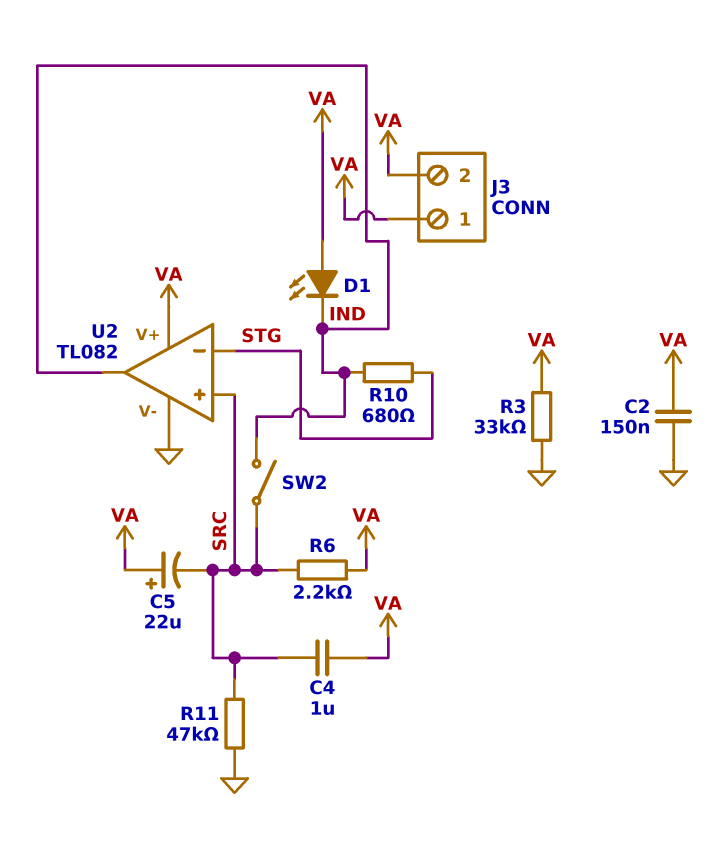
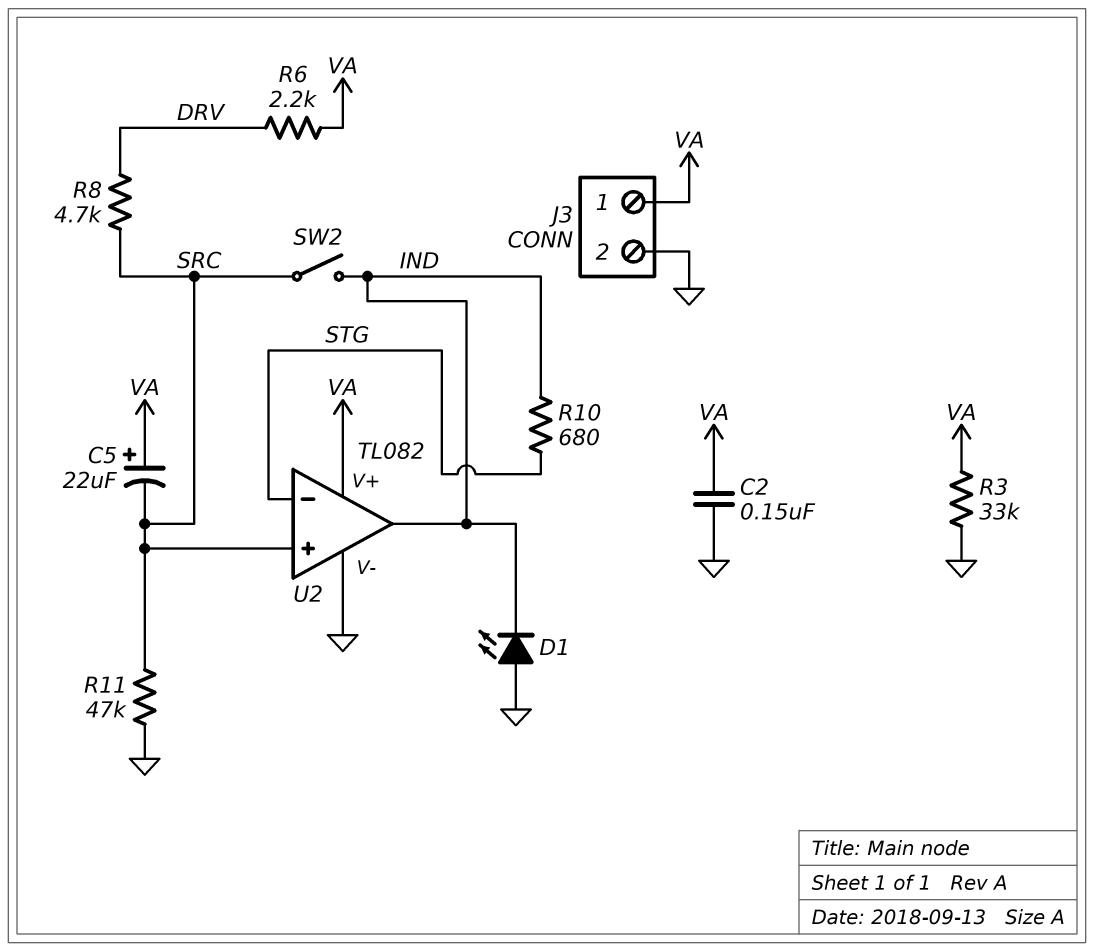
C4: 1uF (SRC, VA) -> none
D1: LED (A VA, K IND) -> LED (A GND, K IND)
J3 pin 2: VA -> GND
R6: 2.2k (SRC, VA) -> 2.2k (DRV, VA)
R8: none -> 4.7k (DRV, SRC)

